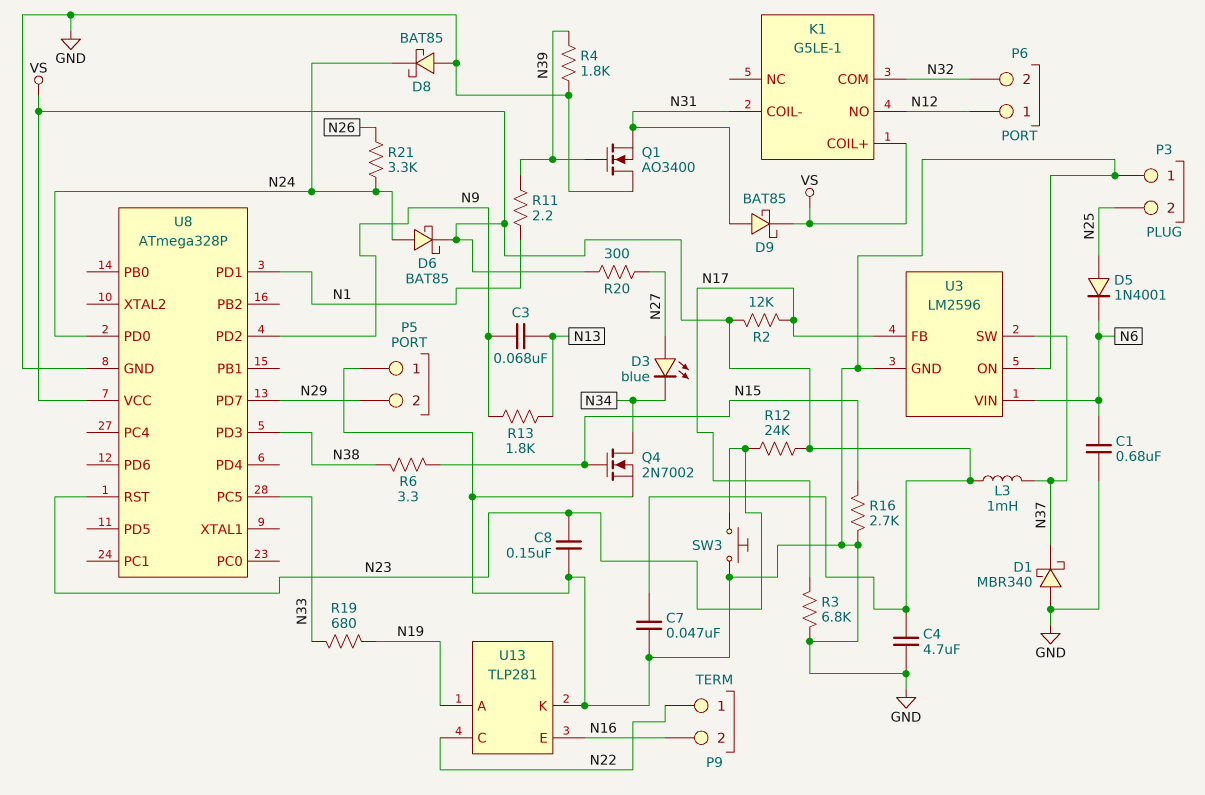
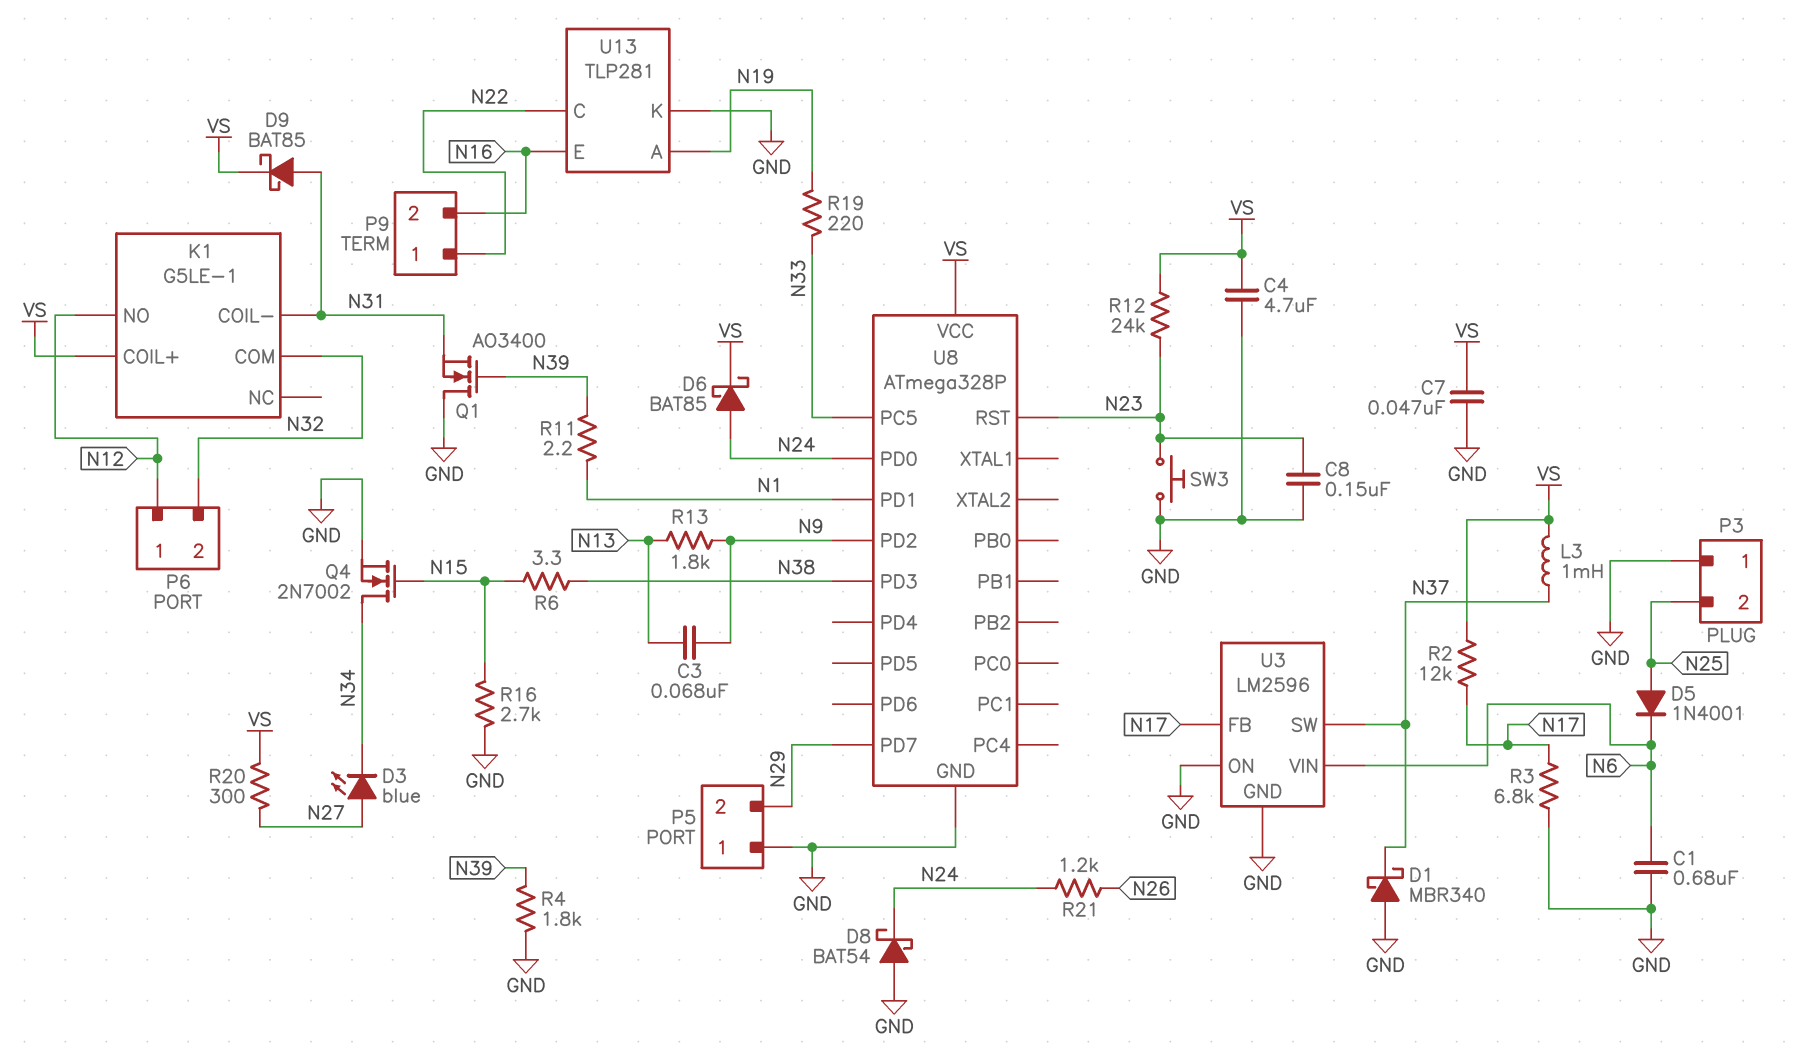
D8: schottky BAT85 (A GND, K N24) -> schottky BAT54 (A GND, K N24)
R19: 680 (N19, N33) -> 220 (N19, N33)
R21: 3.3k (N24, N26) -> 1.2k (N24, N26)

